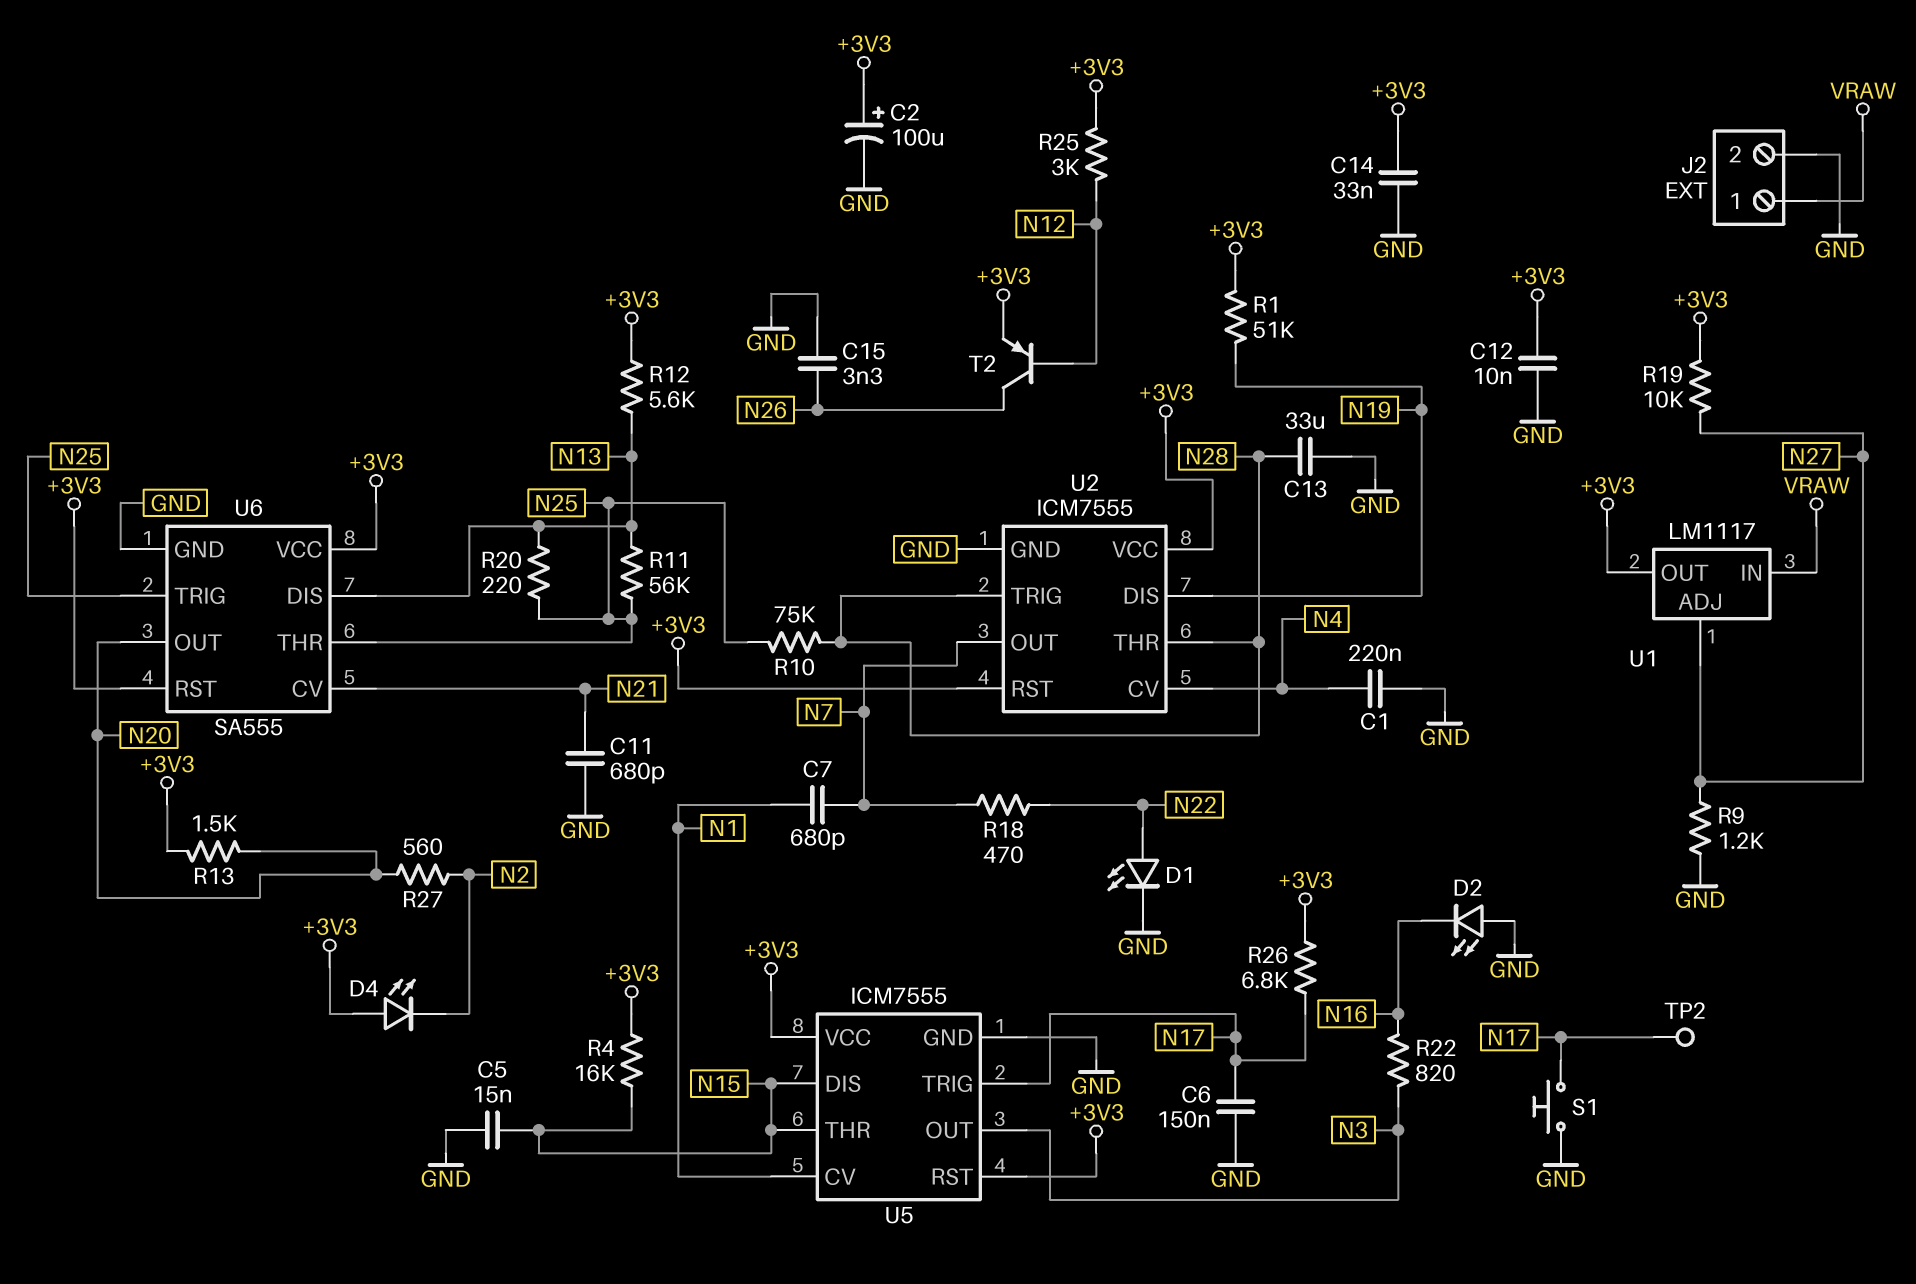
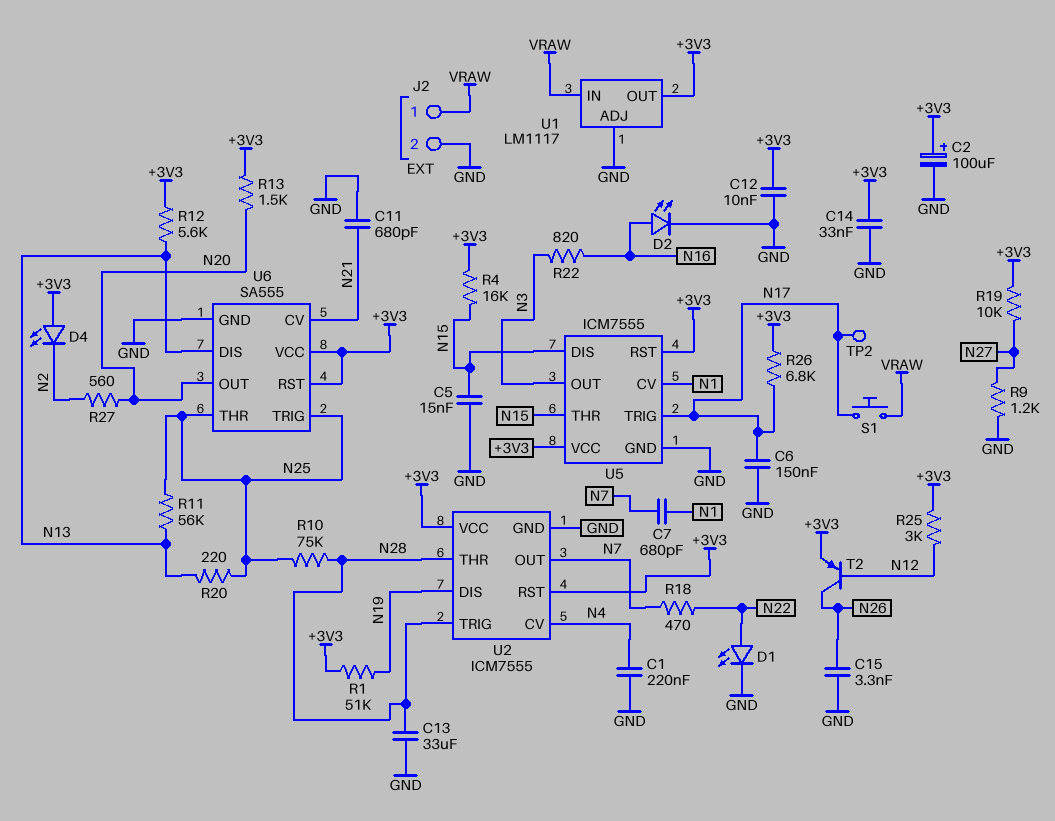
D2: LED (A GND, K N16) -> LED (A N16, K GND)
S1: button (GND, N17) -> button (N17, VRAW)
U1 pin ADJ: N27 -> GND

